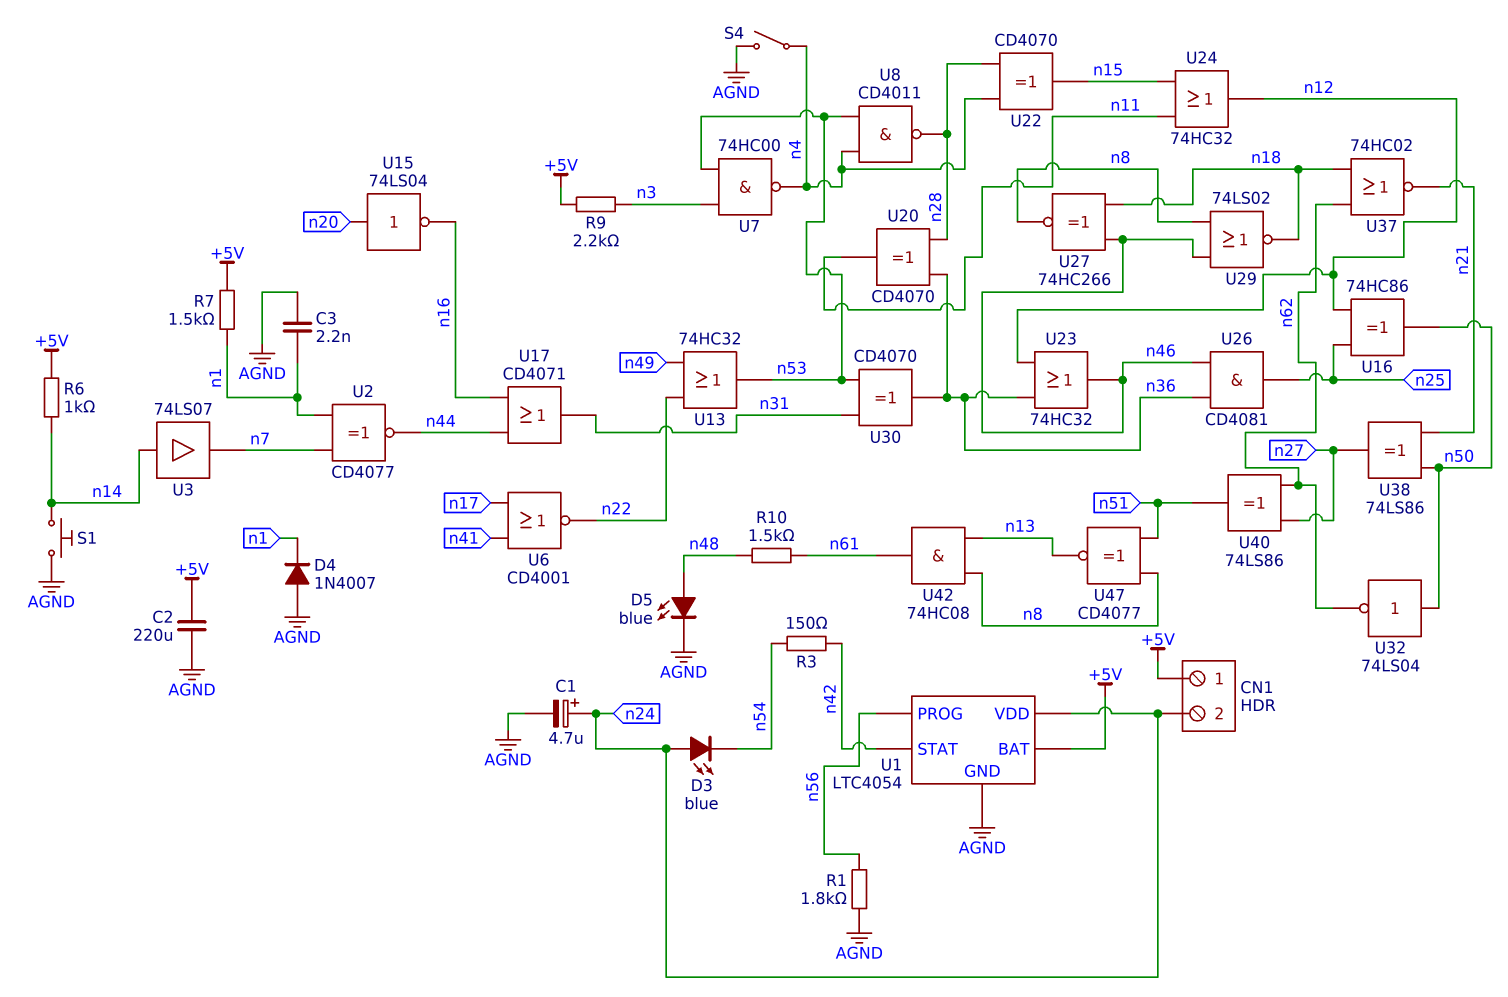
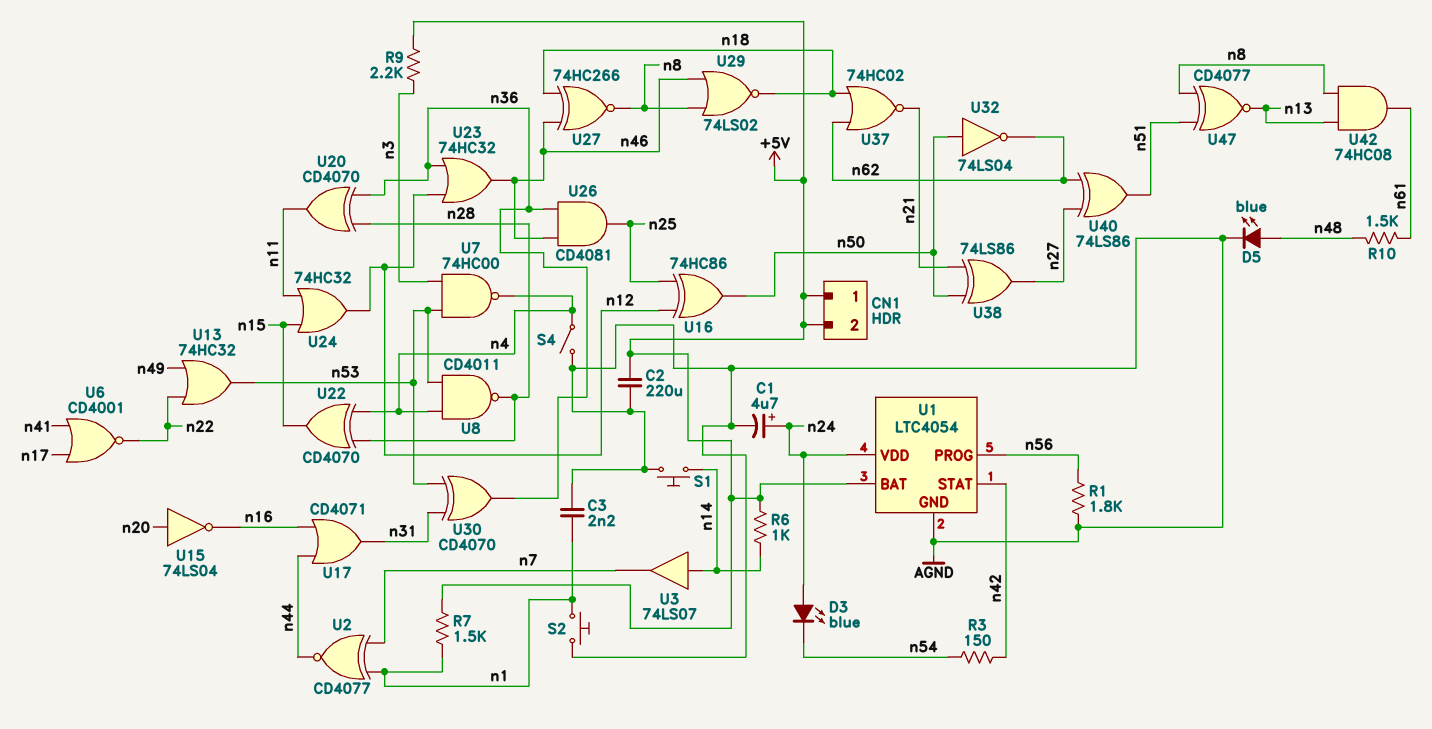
CN1 pin 2: n24 -> +5V
D4: diode 1N4007 (A AGND, K n1) -> none
S2: none -> button (AGND, n1)

